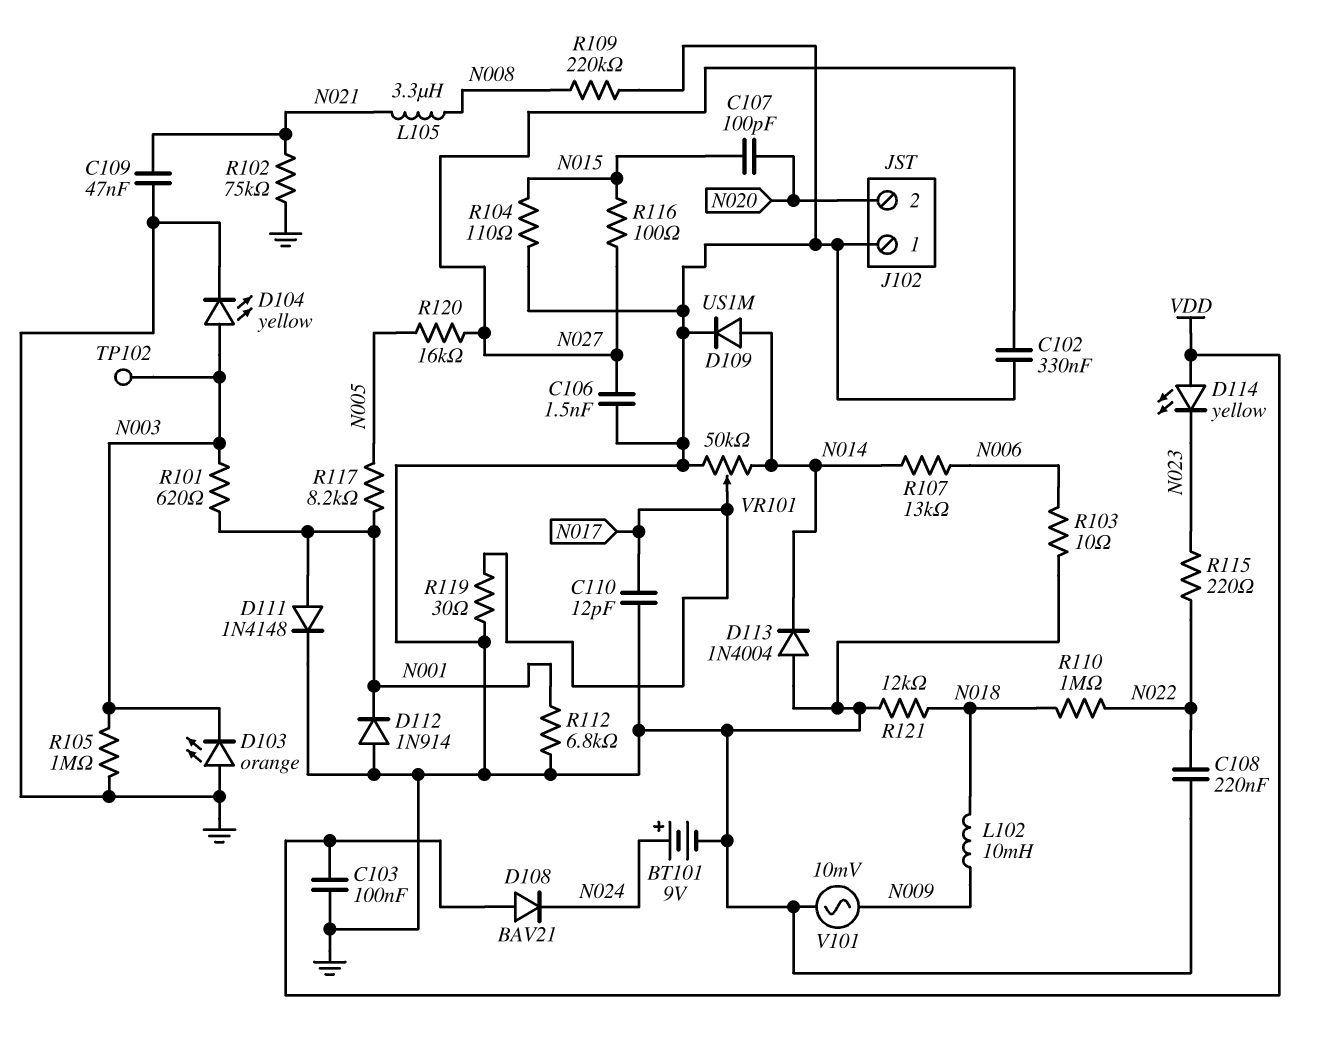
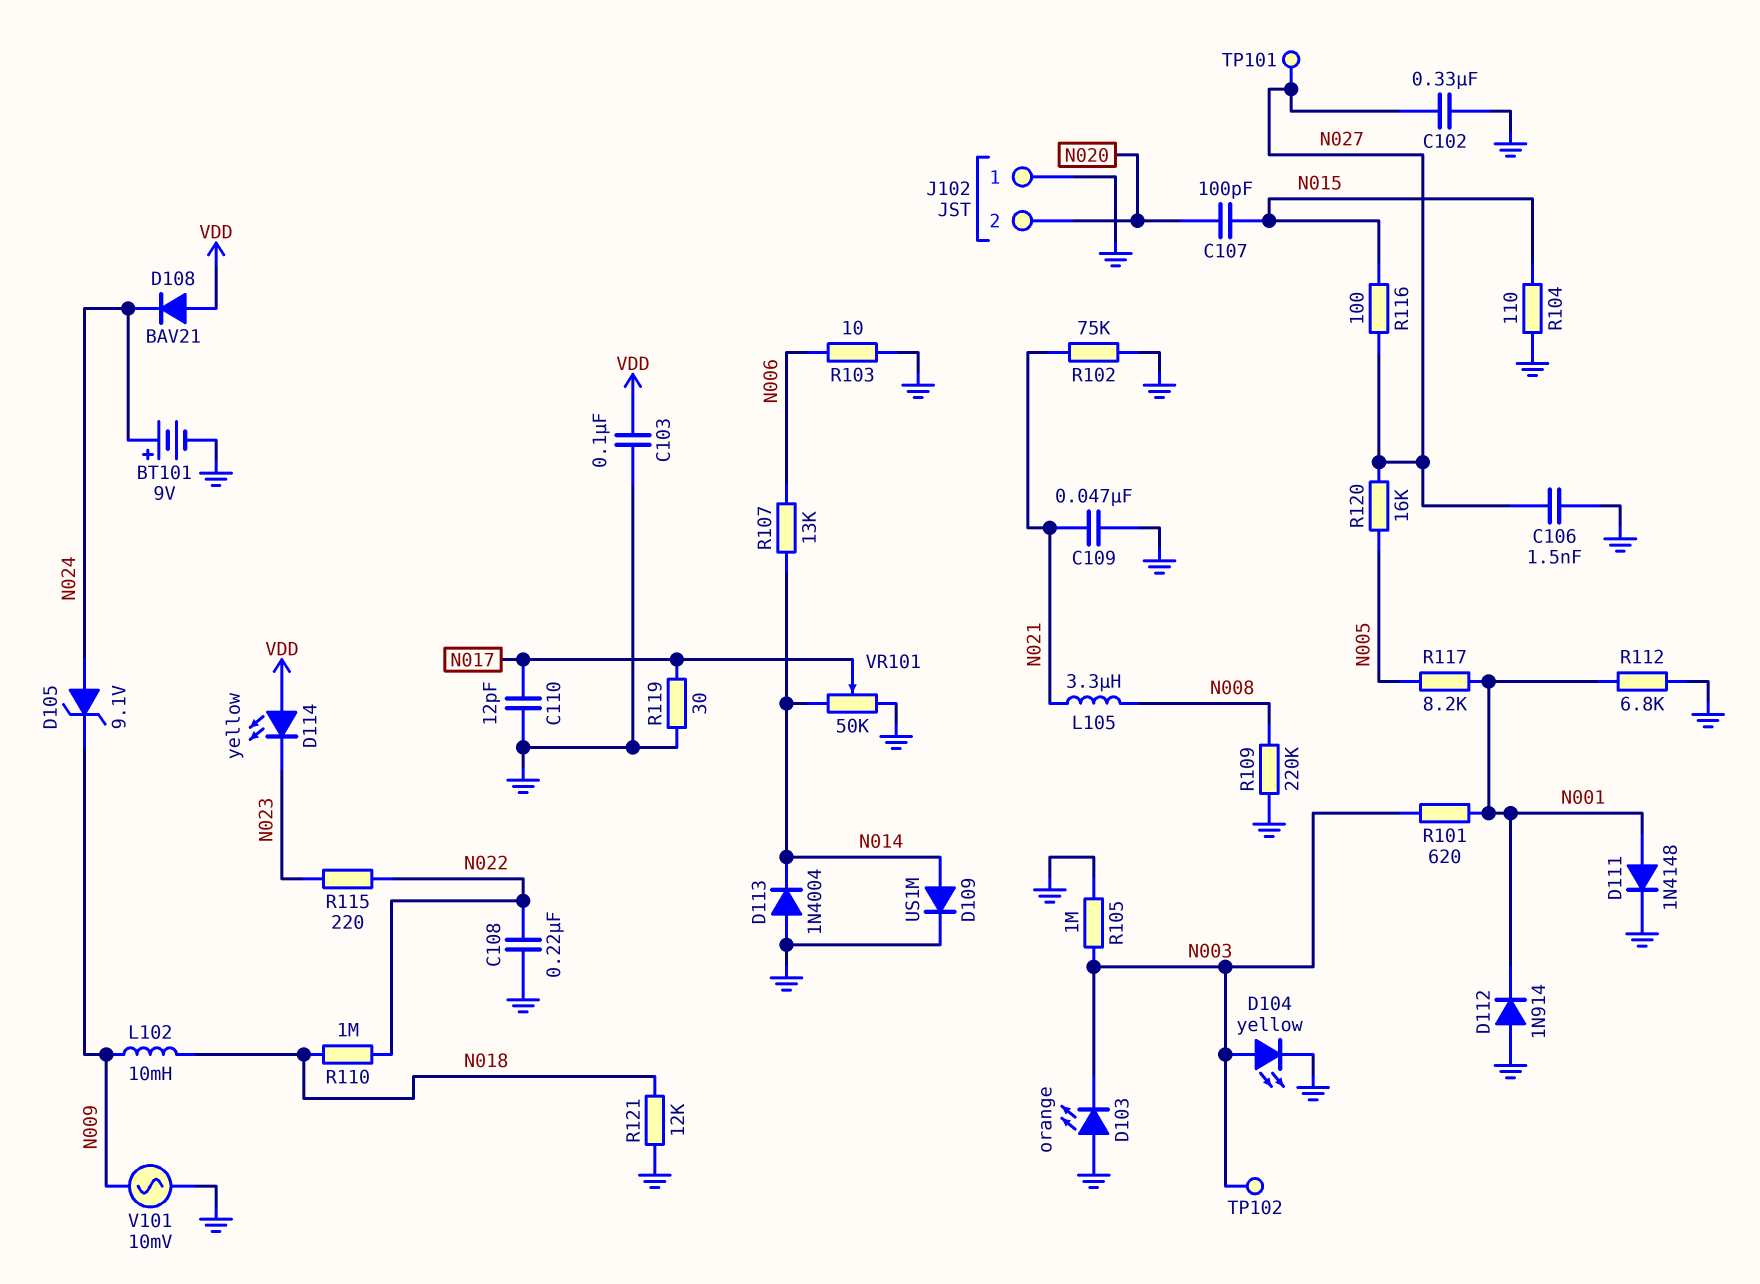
D105: none -> zener 9.1V (A N024, K N009)
TP101: none -> test point (N027)

